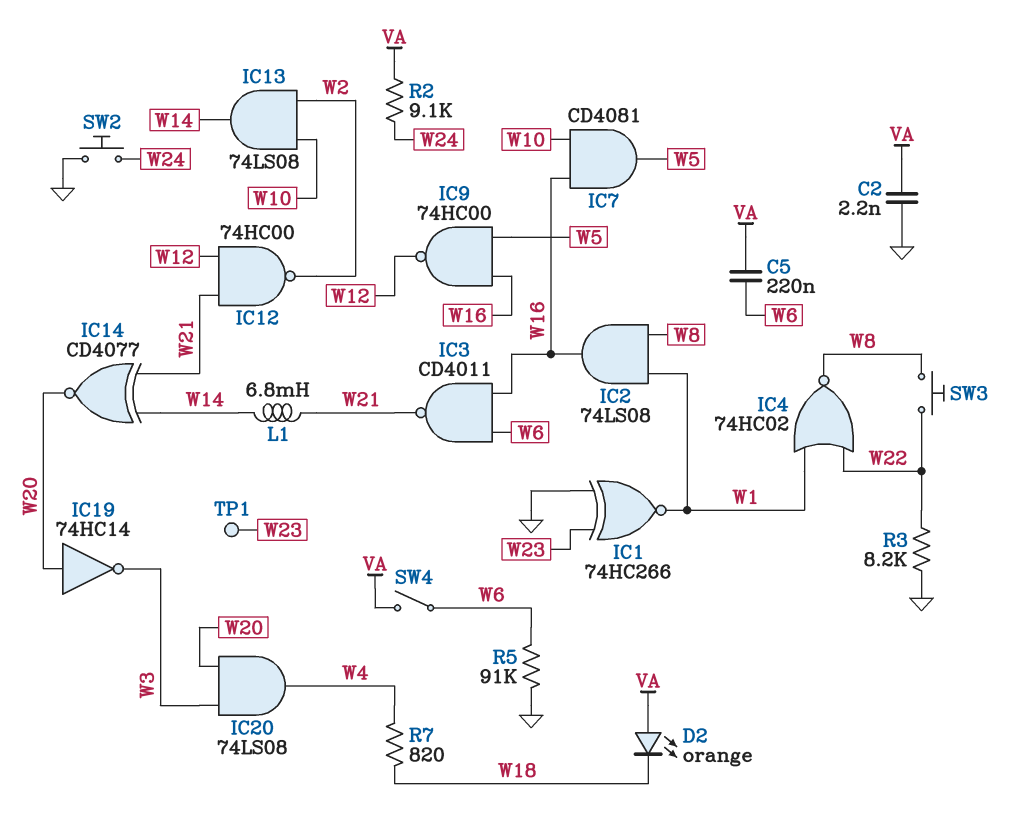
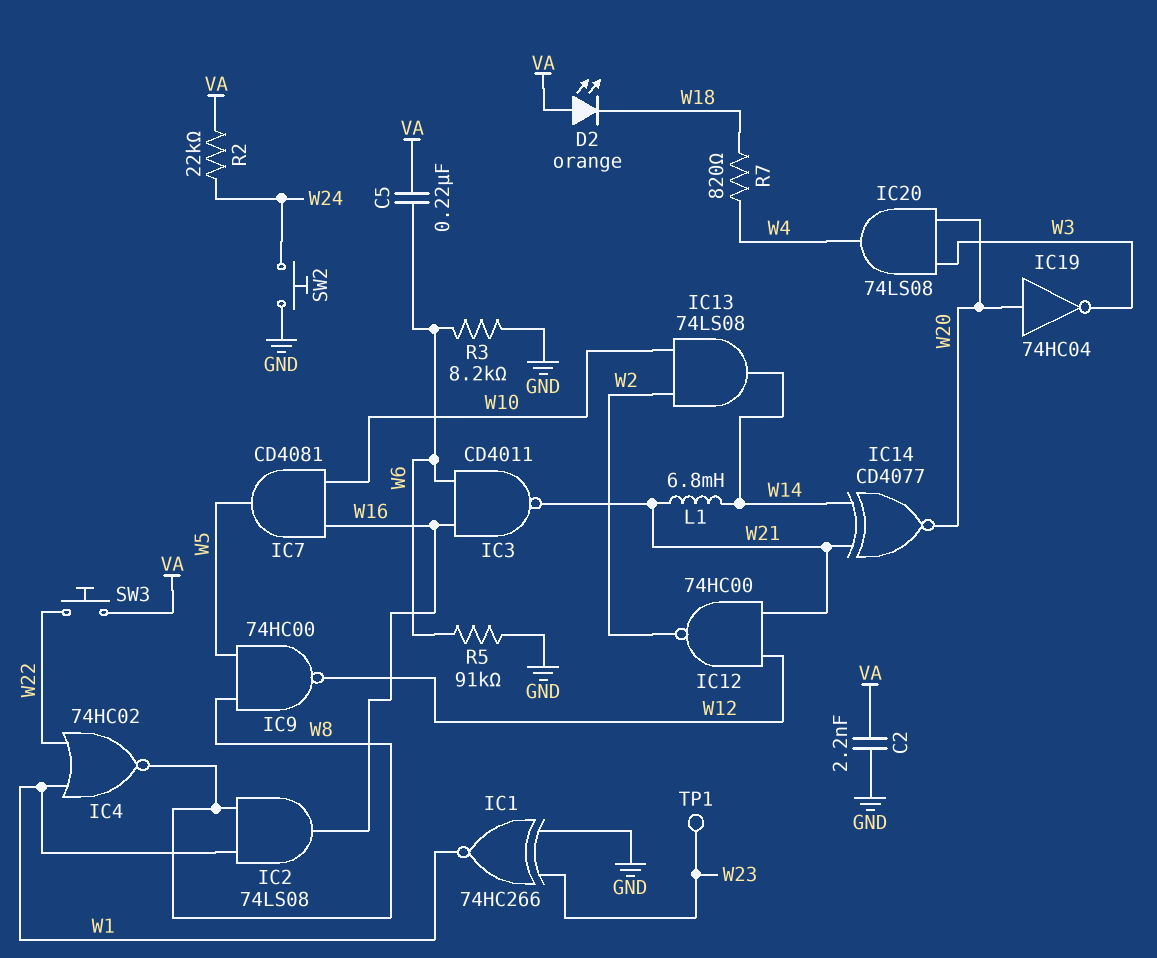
IC9: NAND 74HC00 (in W5, in W16, out W12) -> NAND 74HC00 (in W5, in W8, out W12)
IC19: NOT 74HC14 (in W20, out W3) -> NOT 74HC04 (in W20, out W3)
R2: 9.1k (VA, W24) -> 22k (VA, W24)
R3: 8.2k (GND, W22) -> 8.2k (GND, W6)
SW3: button (W8, W22) -> button (VA, W22)
SW4: switch (VA, W6) -> none

